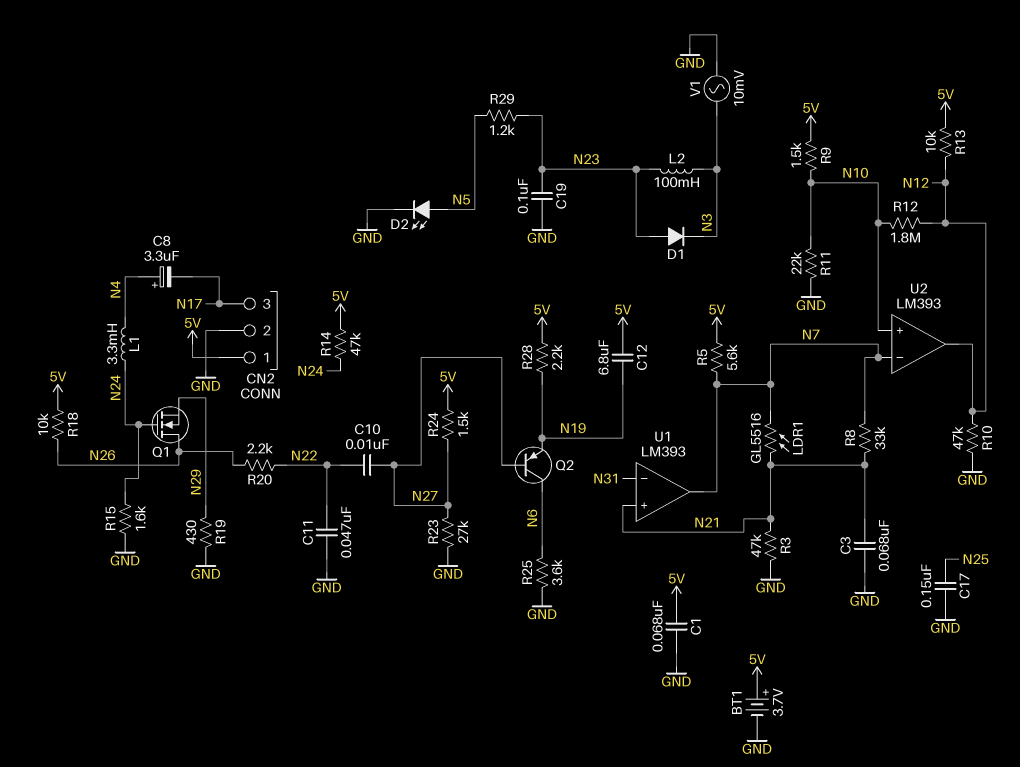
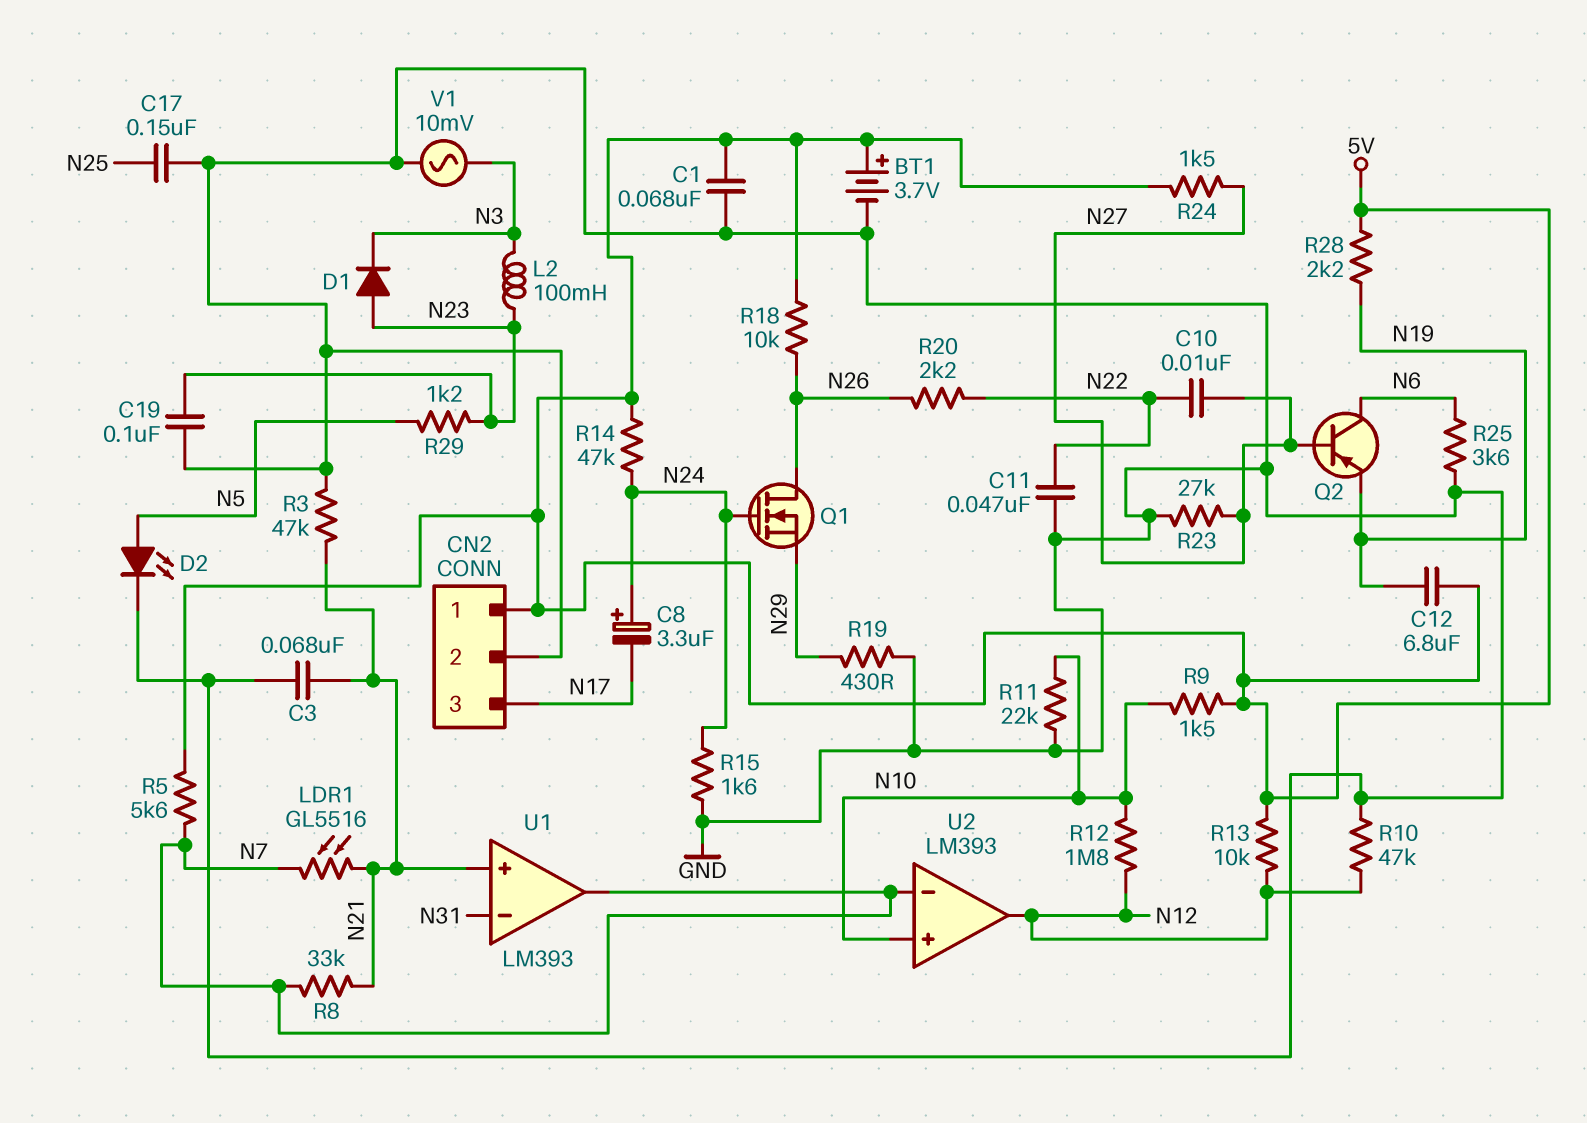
C8: 3.3uF (plus N4, minus N17) -> 3.3uF (plus N24, minus N17)
L1: 3.3mH (N4, N24) -> none

